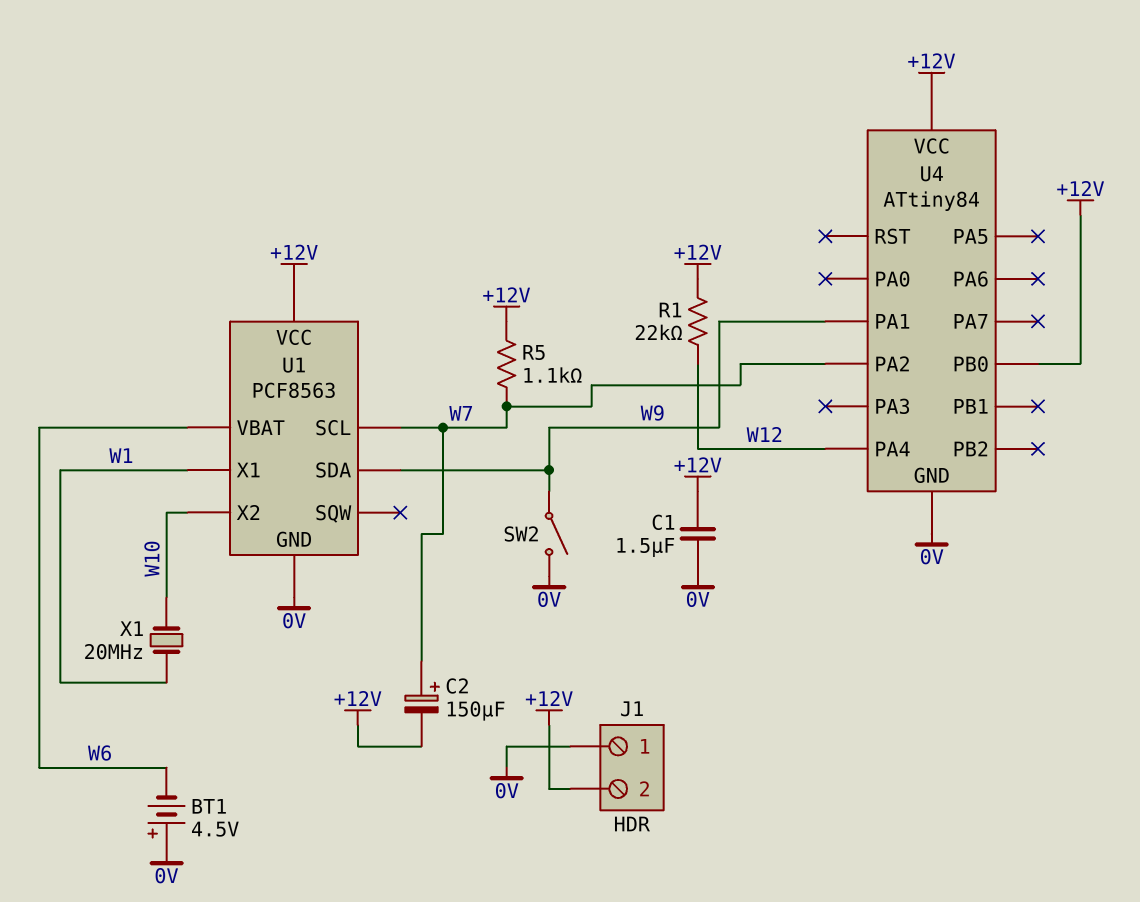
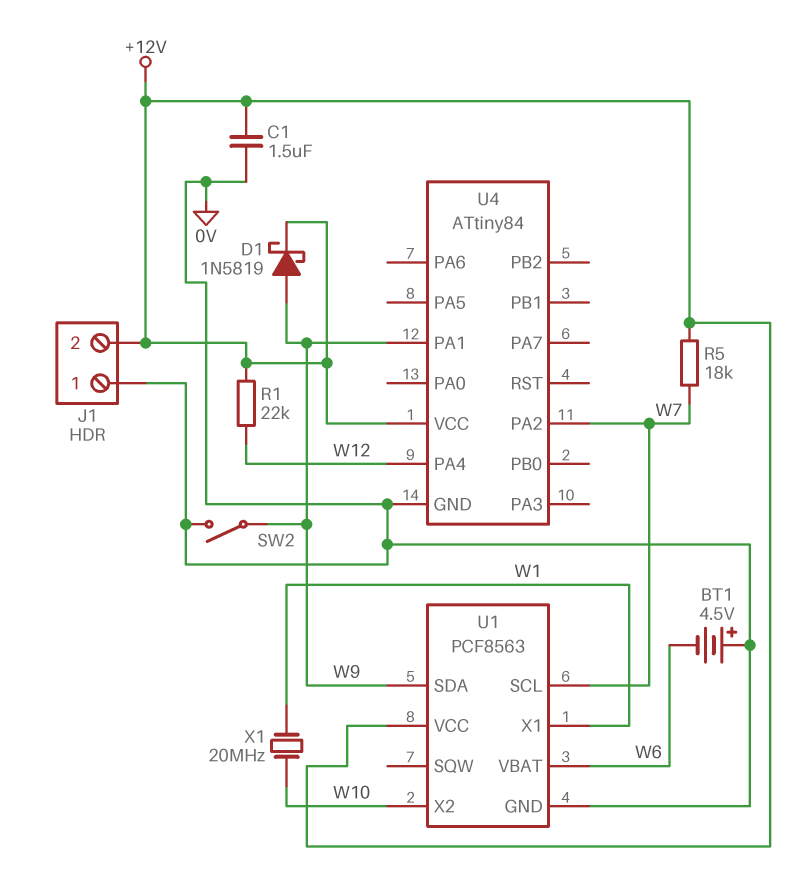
C2: 150uF (plus W7, minus +12V) -> none
D1: none -> schottky 1N5819 (A W9, K +12V)
R5: 1.1k (+12V, W7) -> 18k (+12V, W7)
U4 pin PB0: +12V -> none

